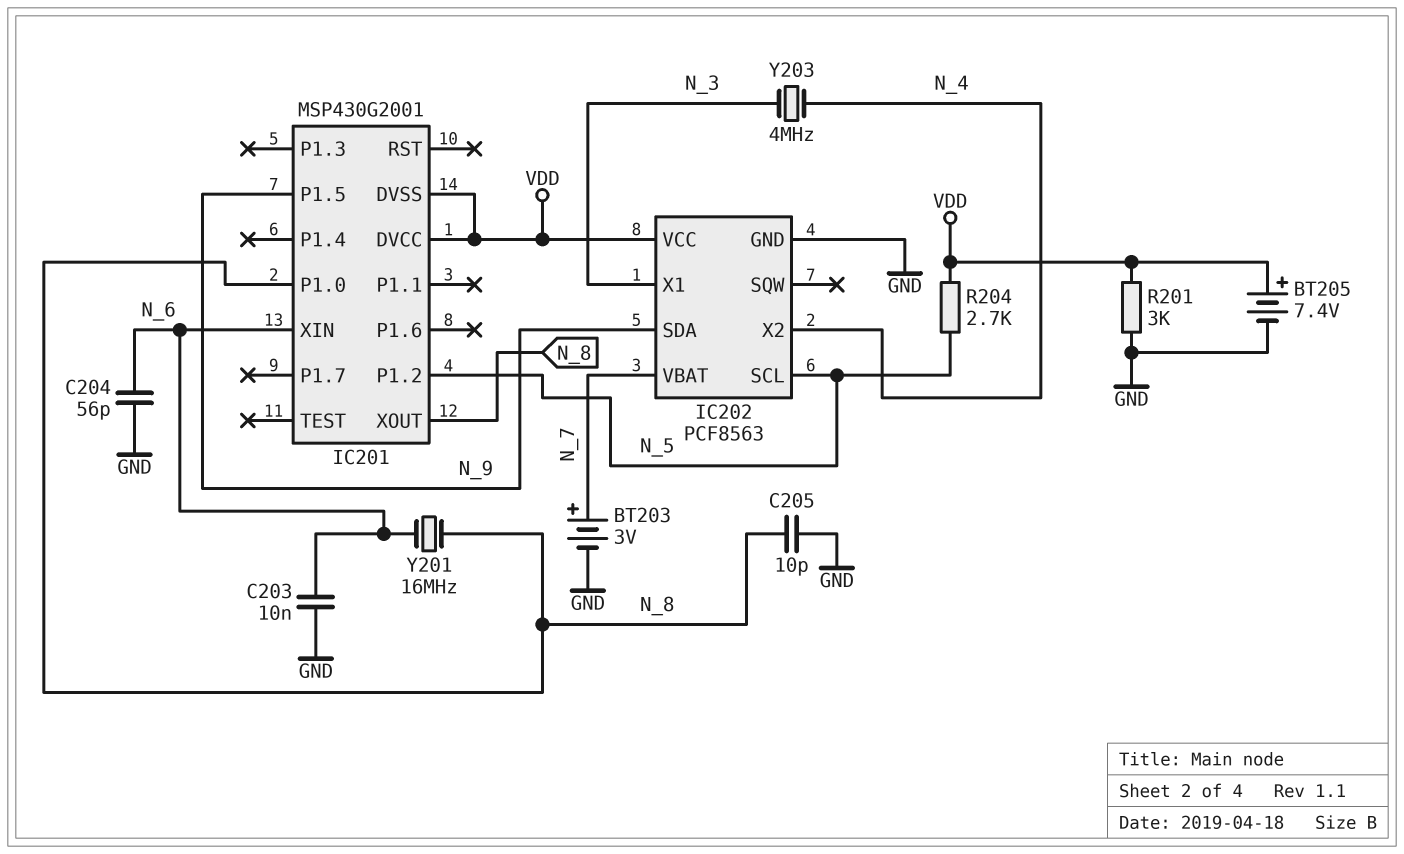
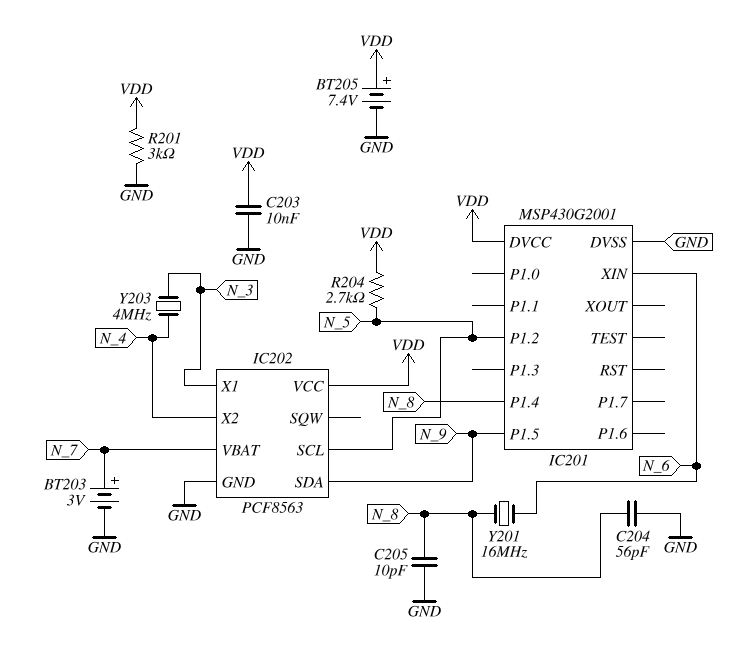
C203: 10nF (GND, N_6) -> 10nF (GND, VDD)
C204: 56pF (GND, N_6) -> 56pF (GND, N_8)
IC201 pin DVSS: VDD -> GND
IC201 pin P1.0: N_8 -> none
IC201 pin P1.4: none -> N_8
IC201 pin XOUT: N_8 -> none

